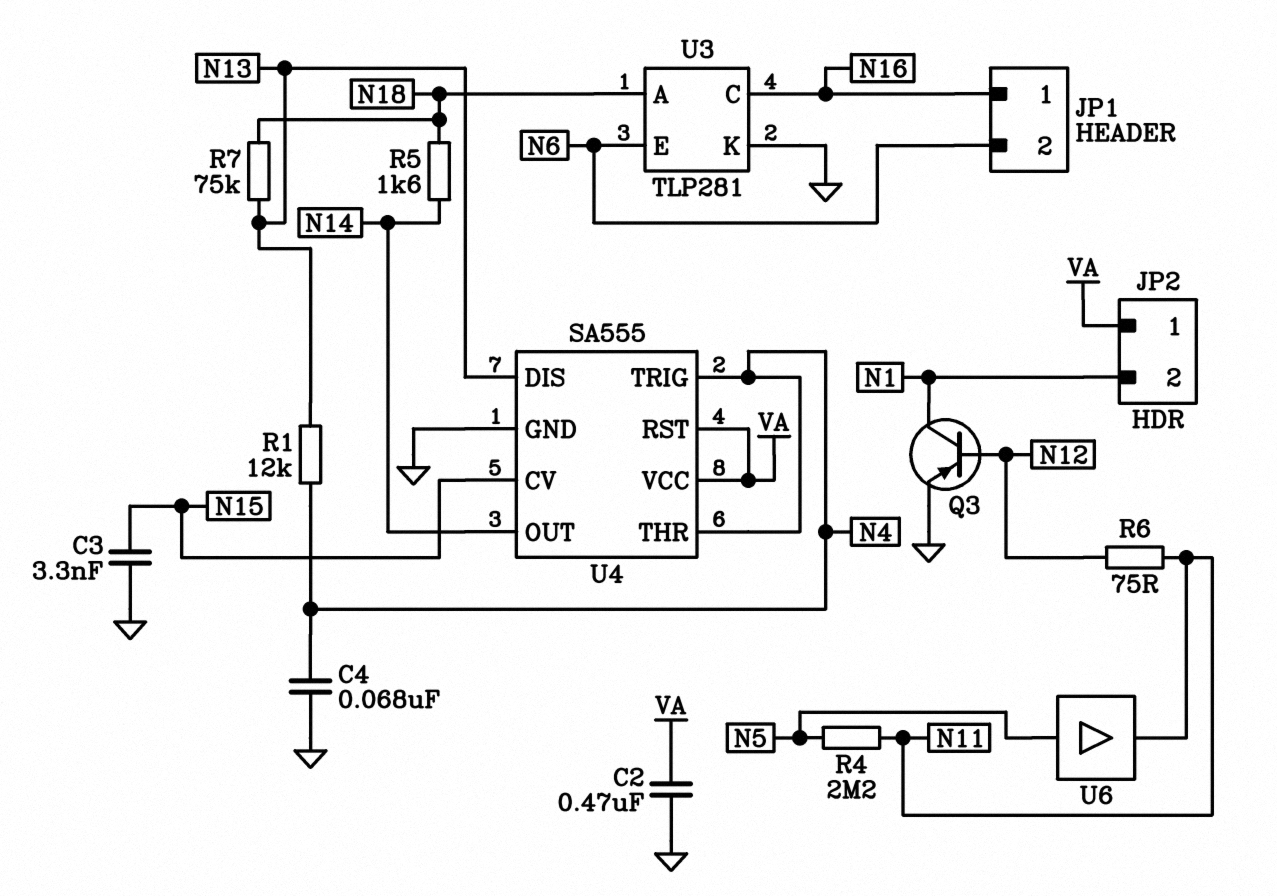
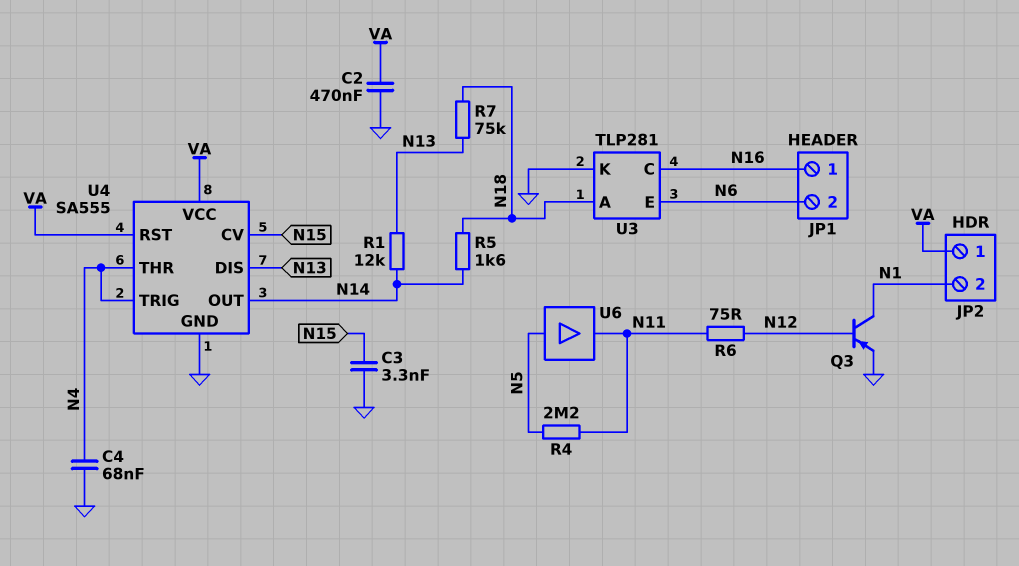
R1: 12k (N4, N13) -> 12k (N13, N14)

